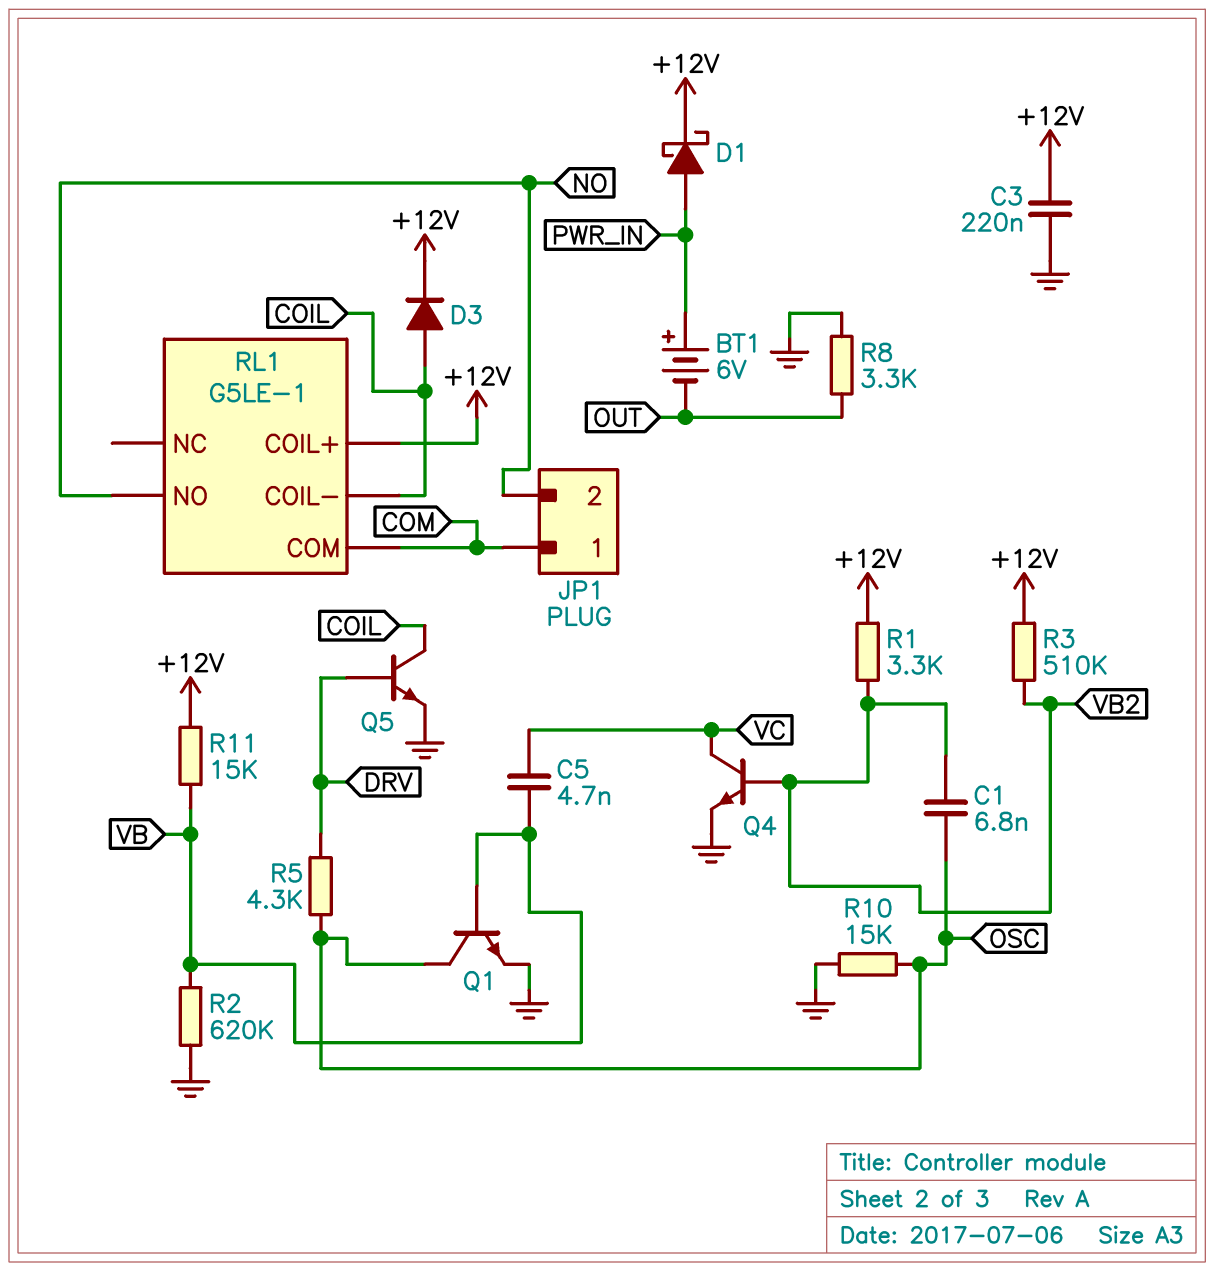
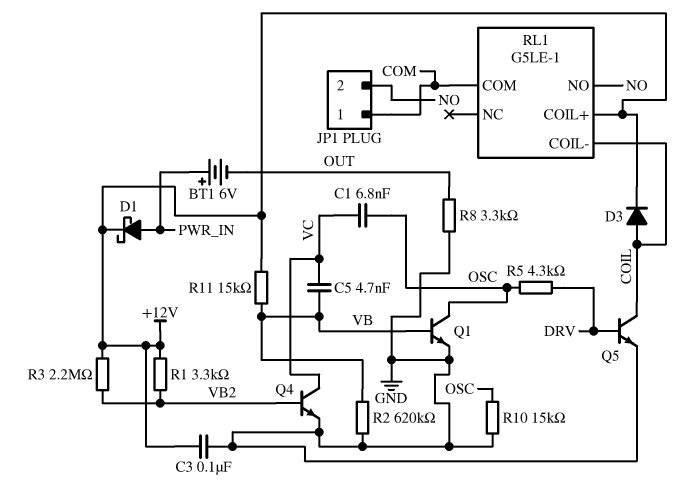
C1: 6.8nF (OSC, VB2) -> 6.8nF (OSC, VC)
C3: 220nF (+12V, GND) -> 100nF (+12V, GND)
R3: 510k (+12V, VB2) -> 2.2M (+12V, VB2)

